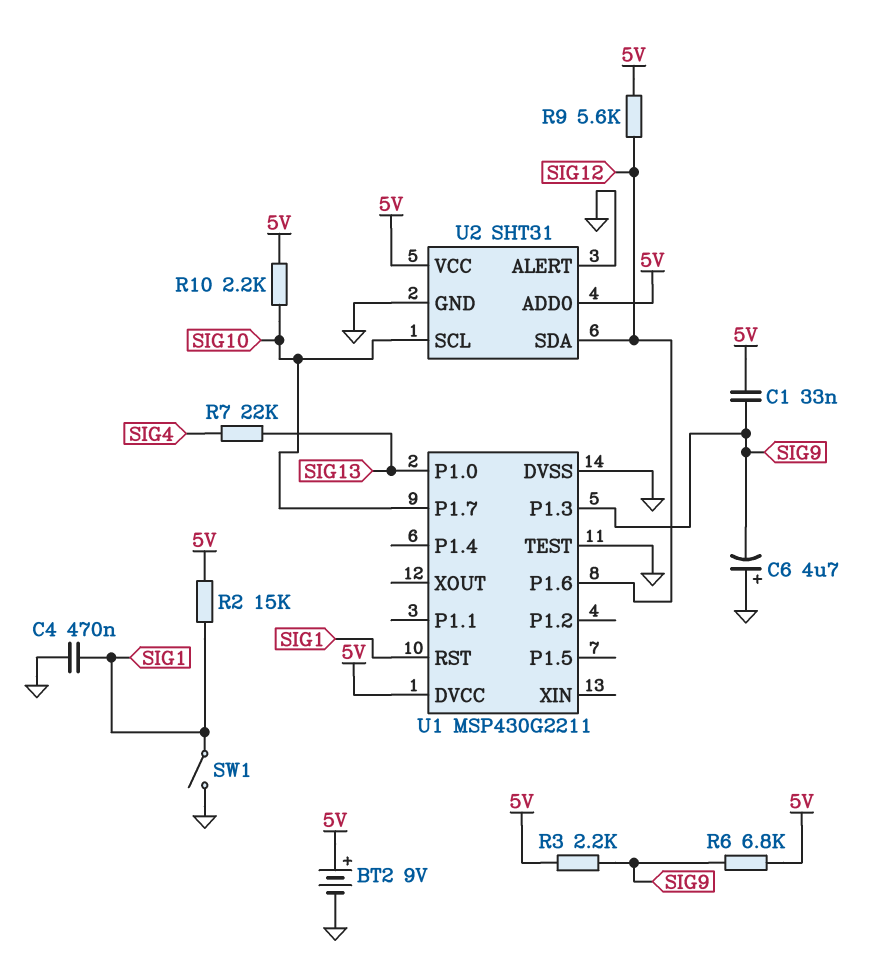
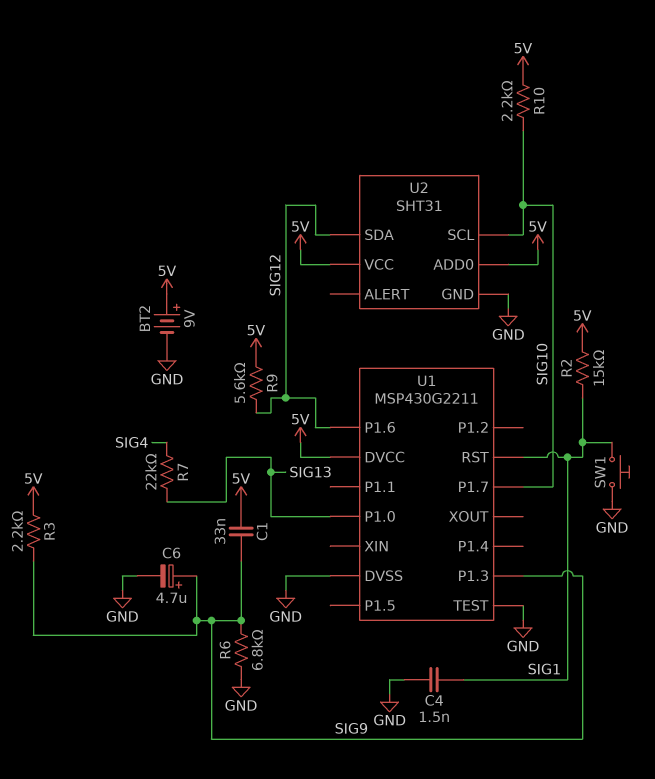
C4: 470nF (GND, SIG1) -> 1.5nF (GND, SIG1)
C6: 4.7uF (plus GND, minus SIG9) -> 4.7uF (plus SIG9, minus GND)
R6: 6.8k (5V, SIG9) -> 6.8k (GND, SIG9)
SW1: switch (GND, SIG1) -> button (GND, SIG1)
U2 pin ALERT: GND -> none

